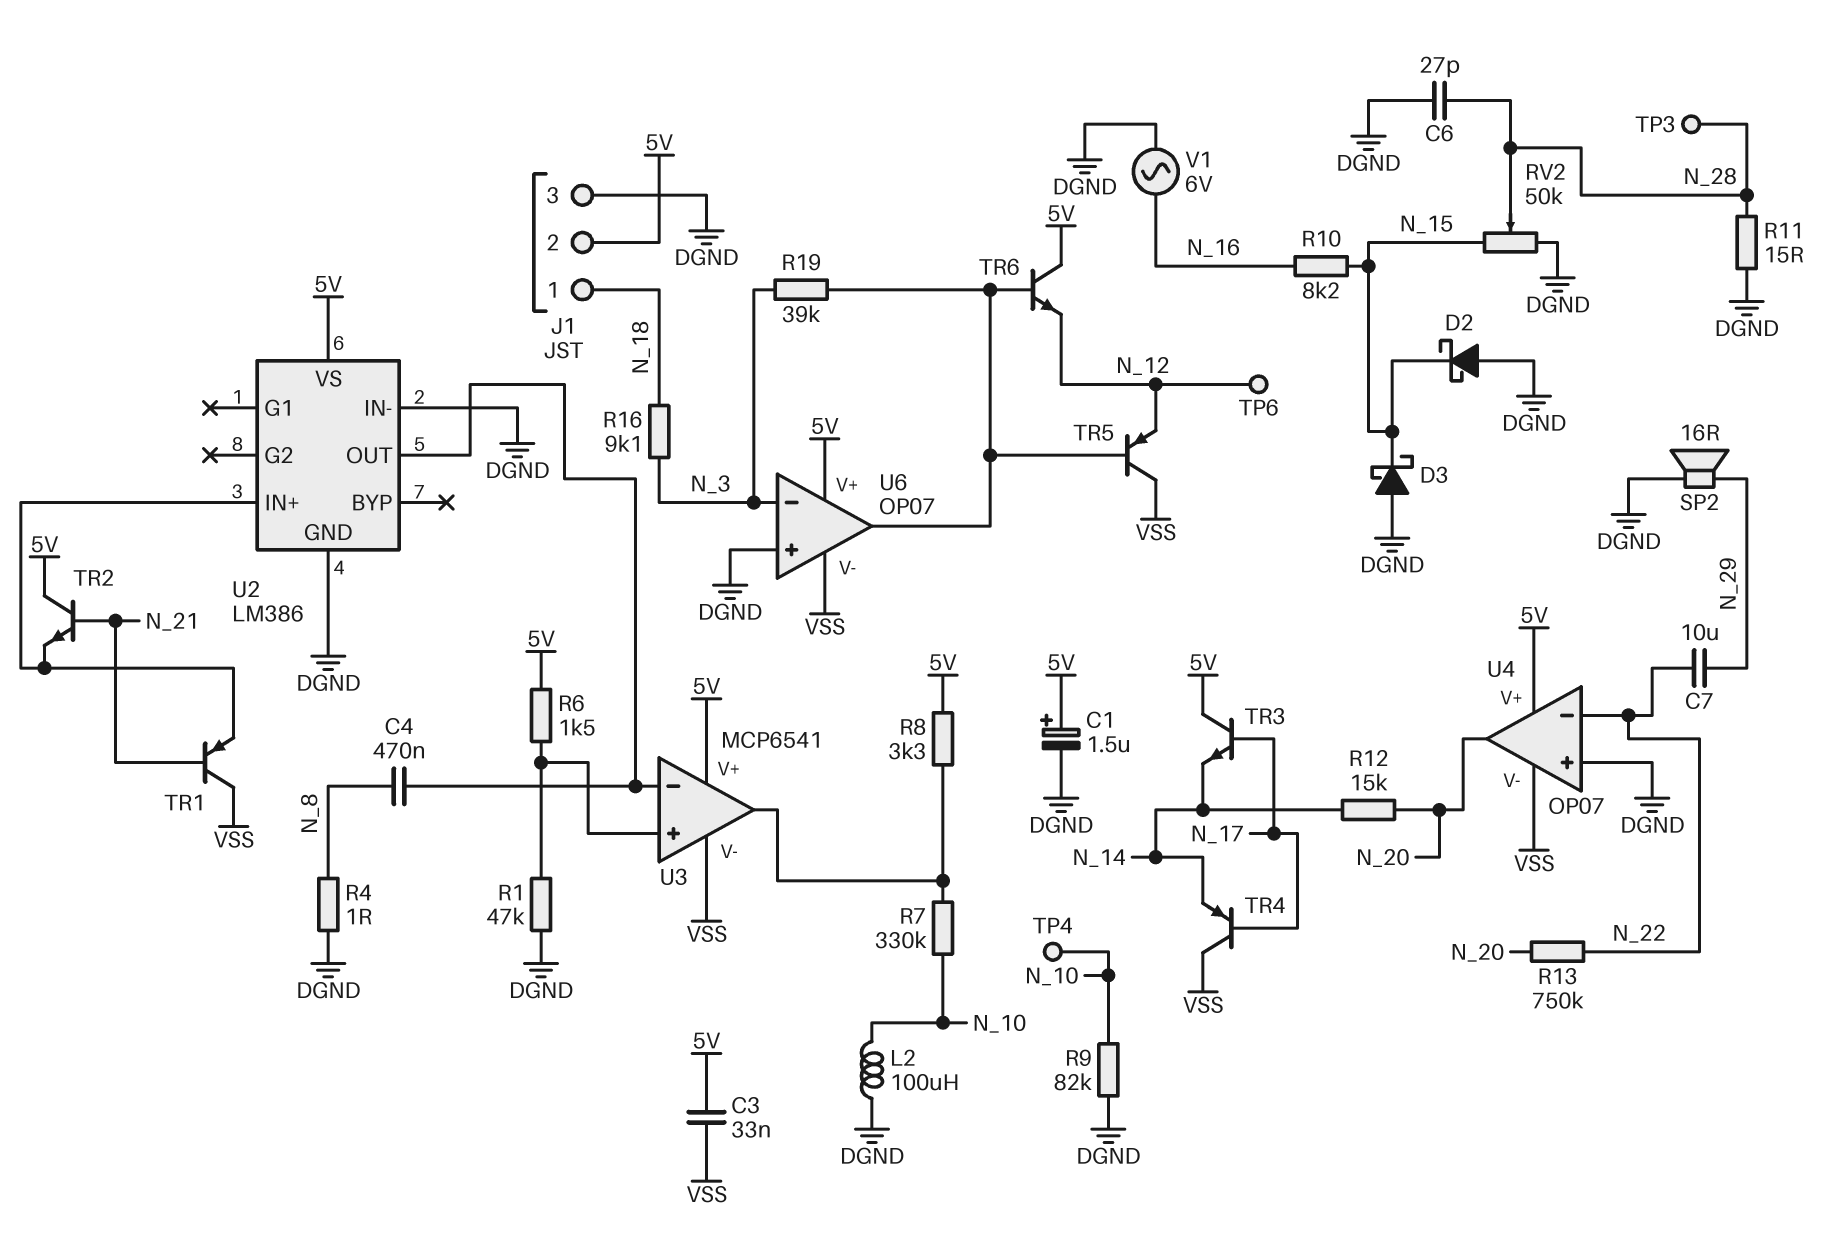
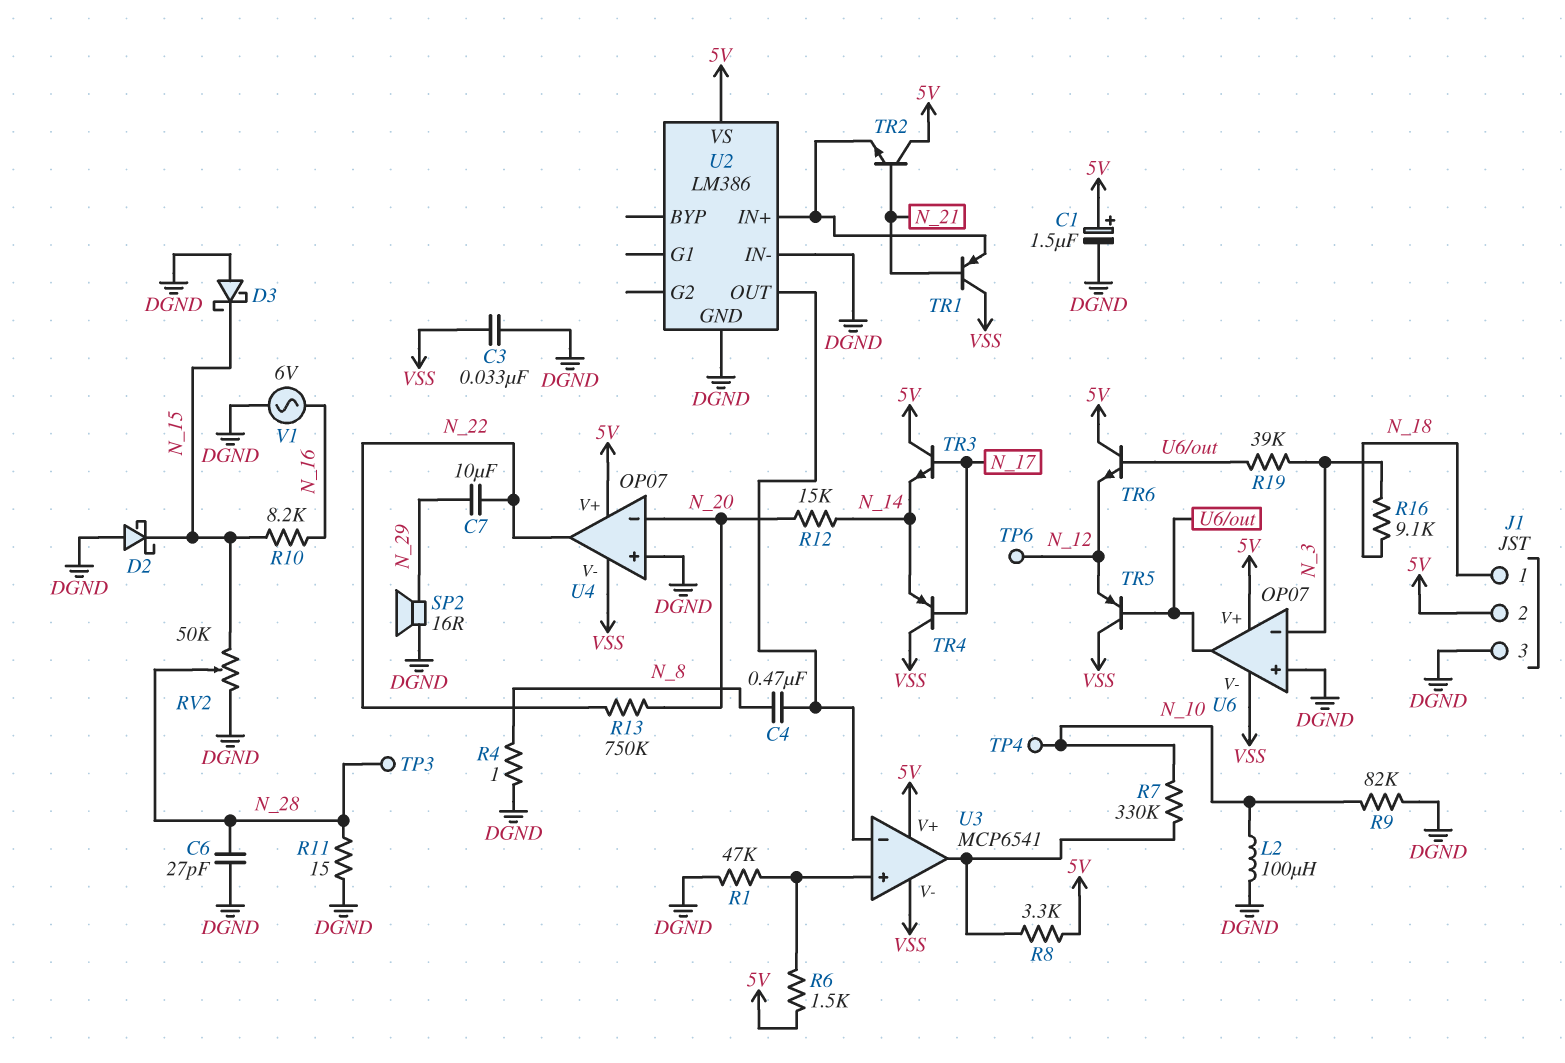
C3: 33nF (5V, VSS) -> 33nF (DGND, VSS)
U4 pin in-: N_22 -> N_20
U4 pin out: N_20 -> N_22

